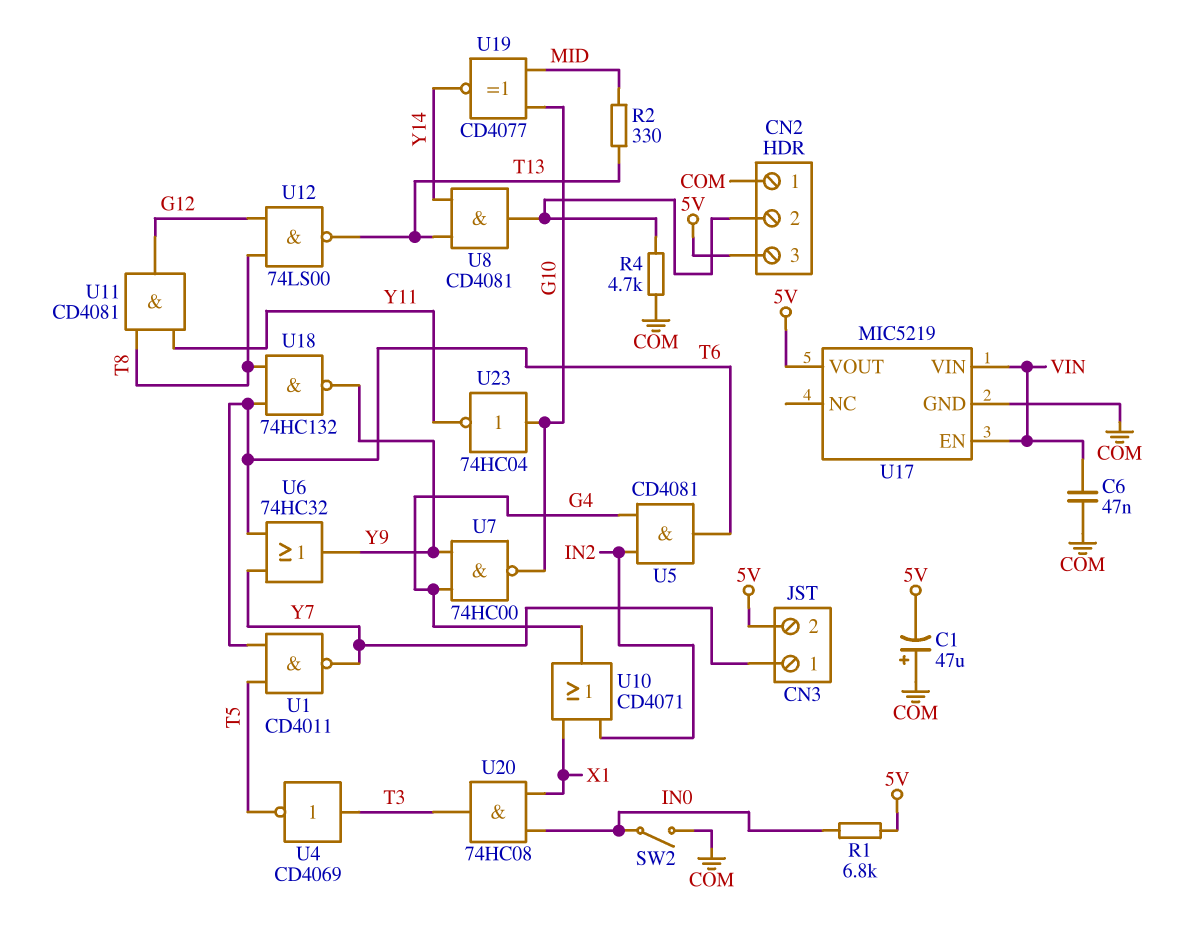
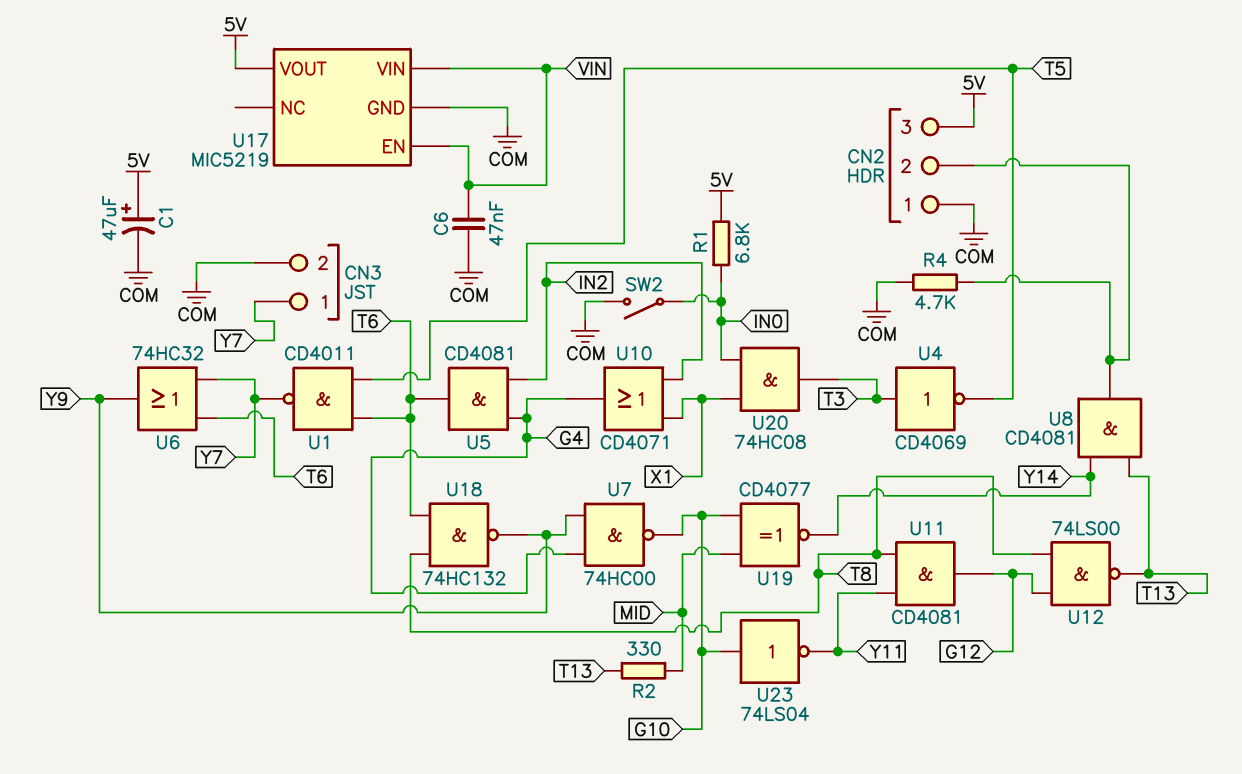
C1: 47uF (plus COM, minus 5V) -> 47uF (plus 5V, minus COM)
CN3 pin 2: 5V -> COM
U23: NOT 74HC04 (in G10, out Y11) -> NOT 74LS04 (in G10, out Y11)

